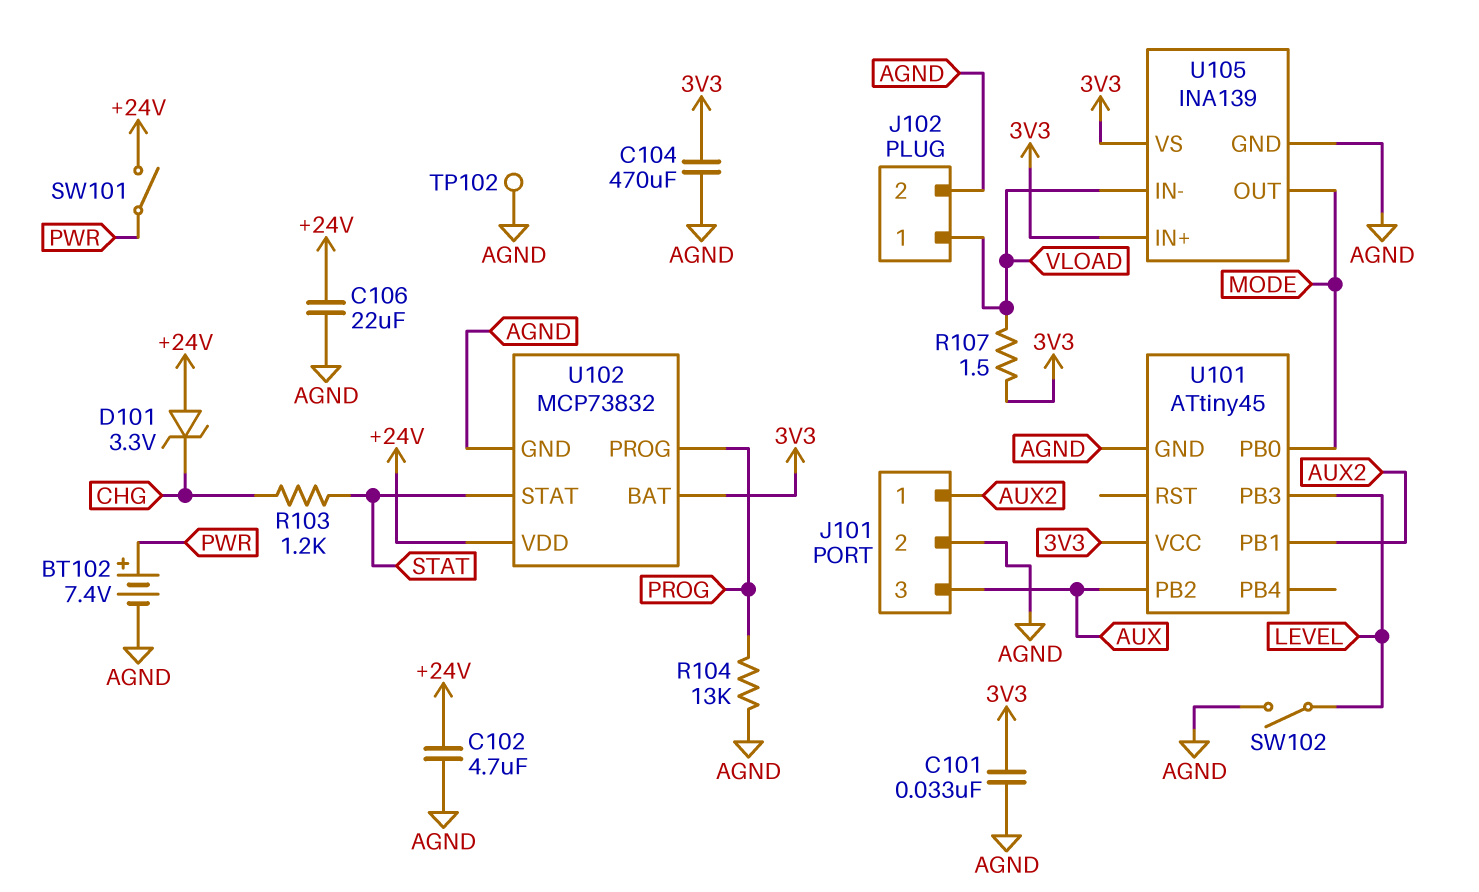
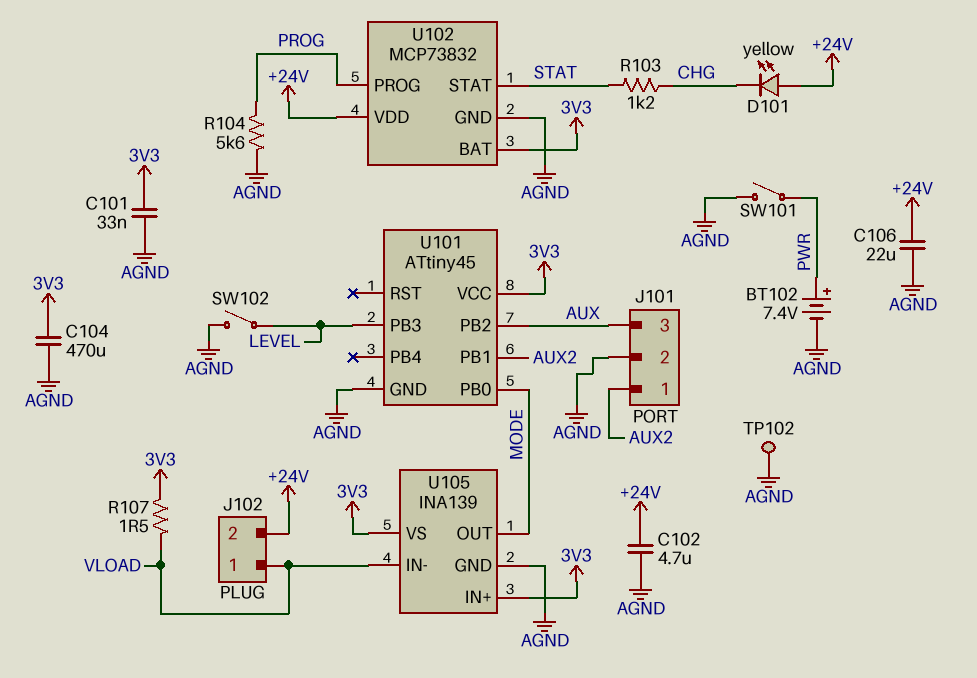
D101: zener 3.3V (A +24V, K CHG) -> LED yellow (A +24V, K CHG)
J102 pin 2: AGND -> +24V
R104: 13k (AGND, PROG) -> 5.6k (AGND, PROG)
SW101: switch (+24V, PWR) -> switch (AGND, PWR)

